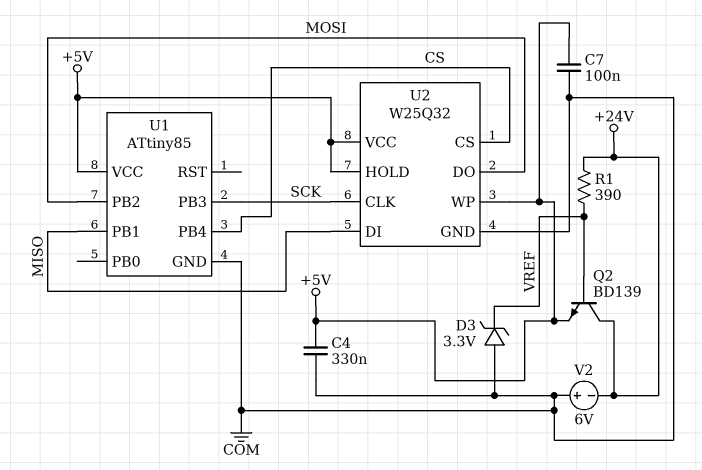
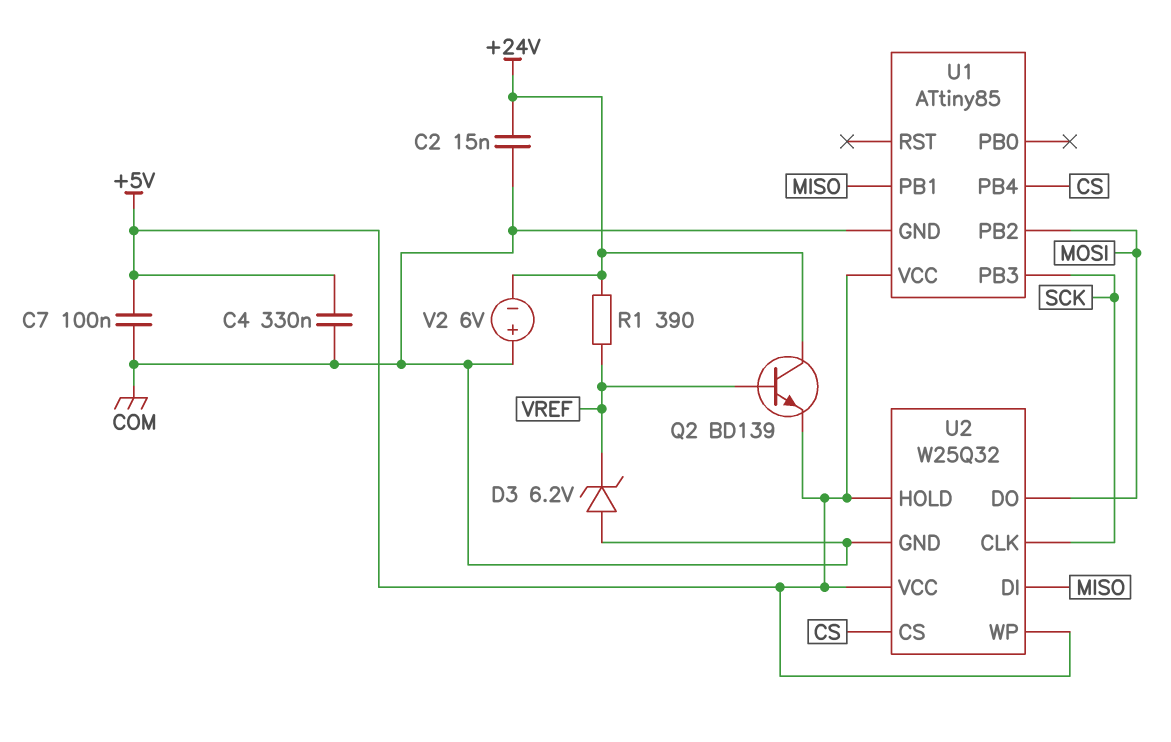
C2: none -> 15nF (+24V, COM)
D3: zener 3.3V (A COM, K VREF) -> zener 6.2V (A COM, K VREF)

